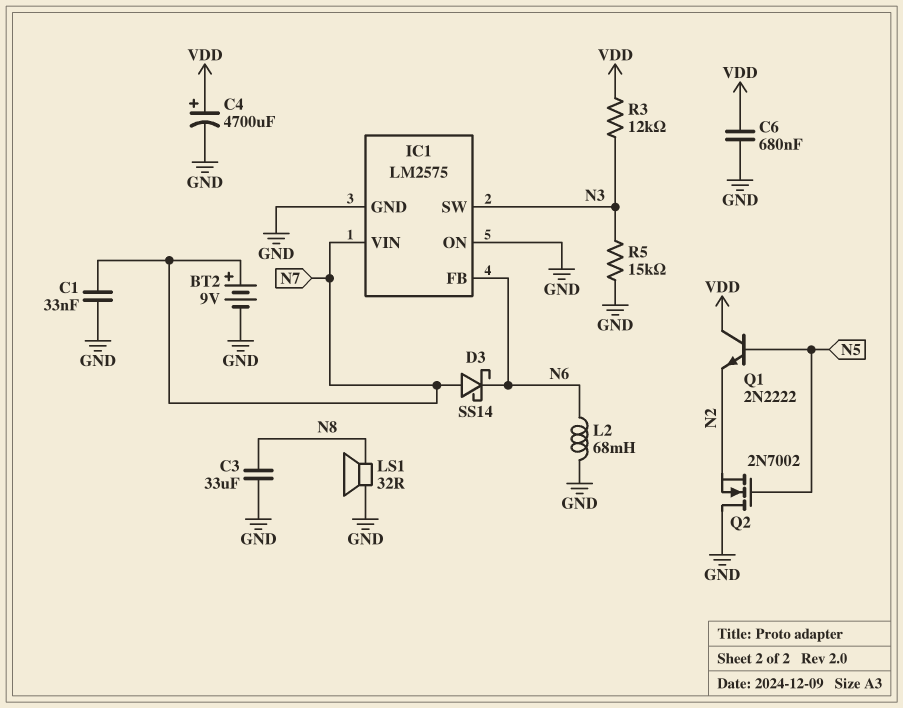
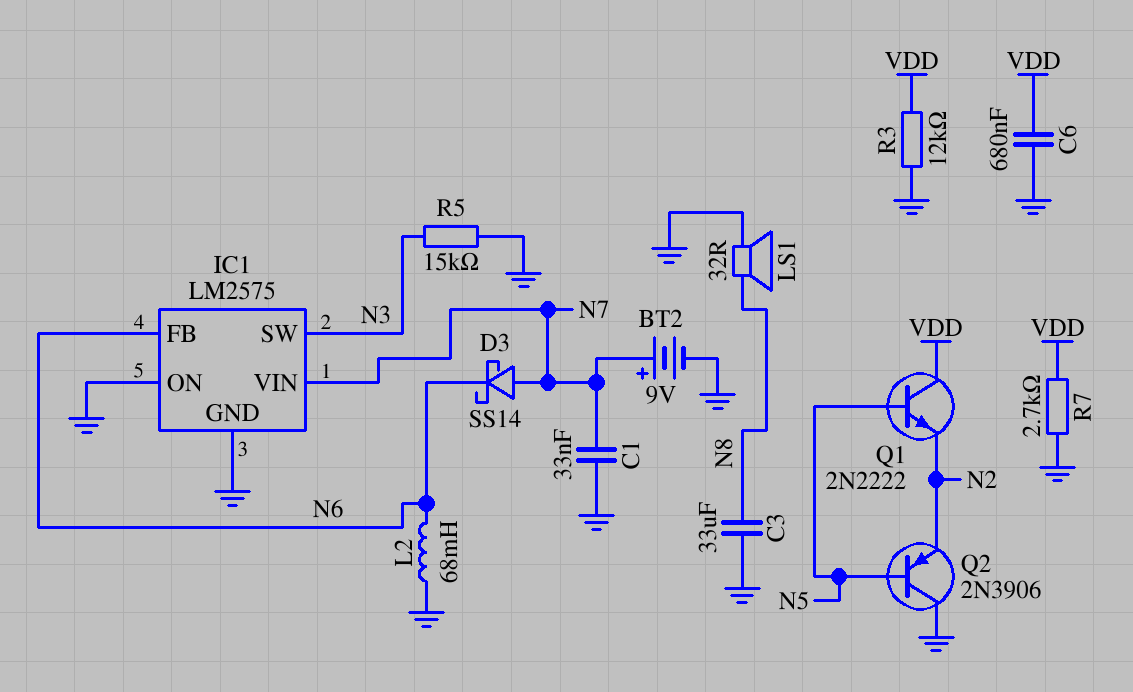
C4: 4700uF (plus VDD, minus GND) -> none
Q2: NMOS 2N7002 (G N5, D GND, S N2) -> PNP 2N3906 (B N5, C GND, E N2)
R3: 12k (N3, VDD) -> 12k (GND, VDD)
R7: none -> 2.7k (GND, VDD)

